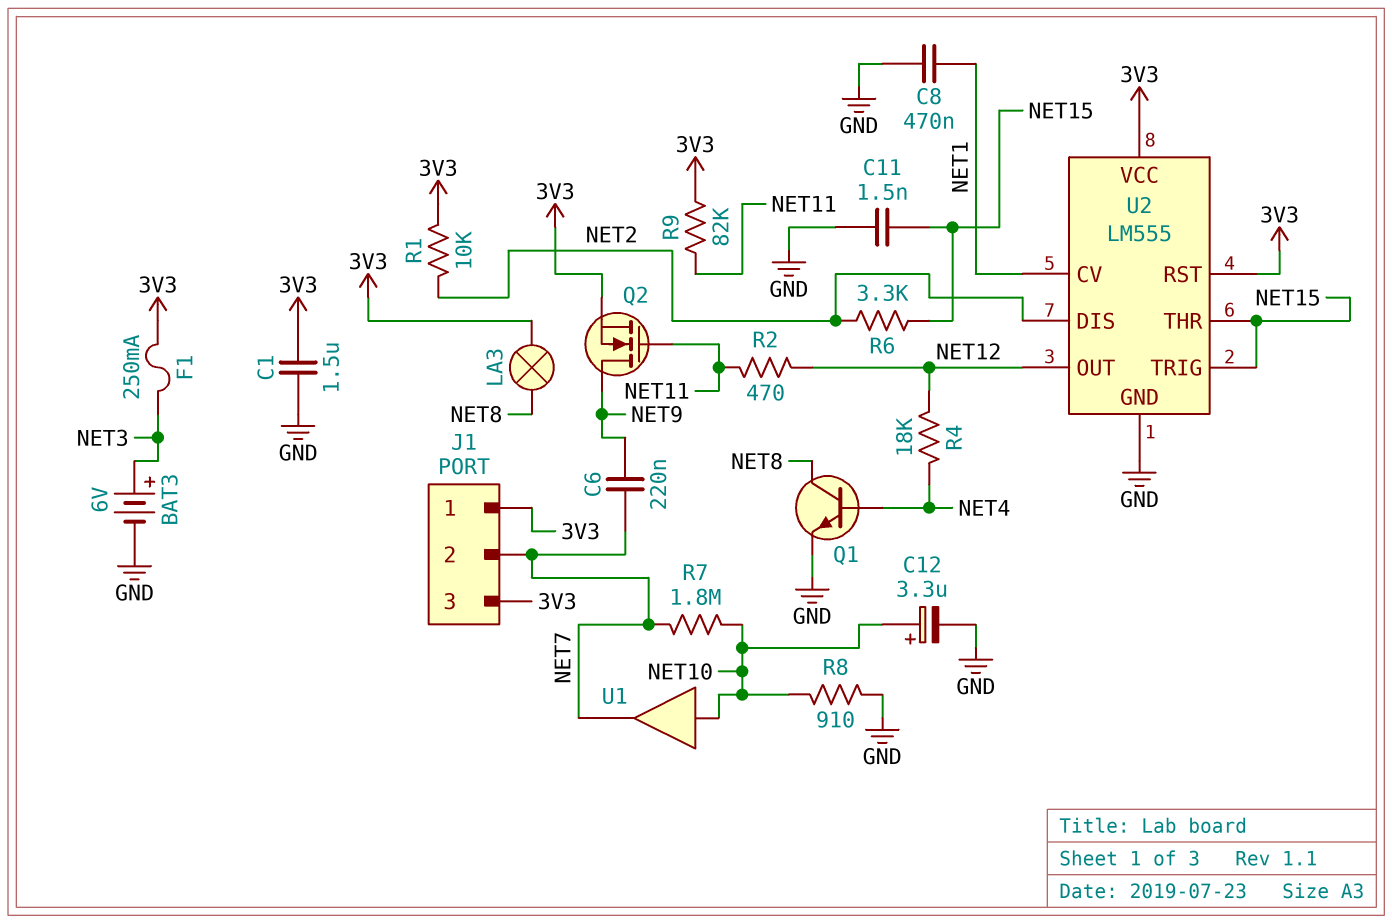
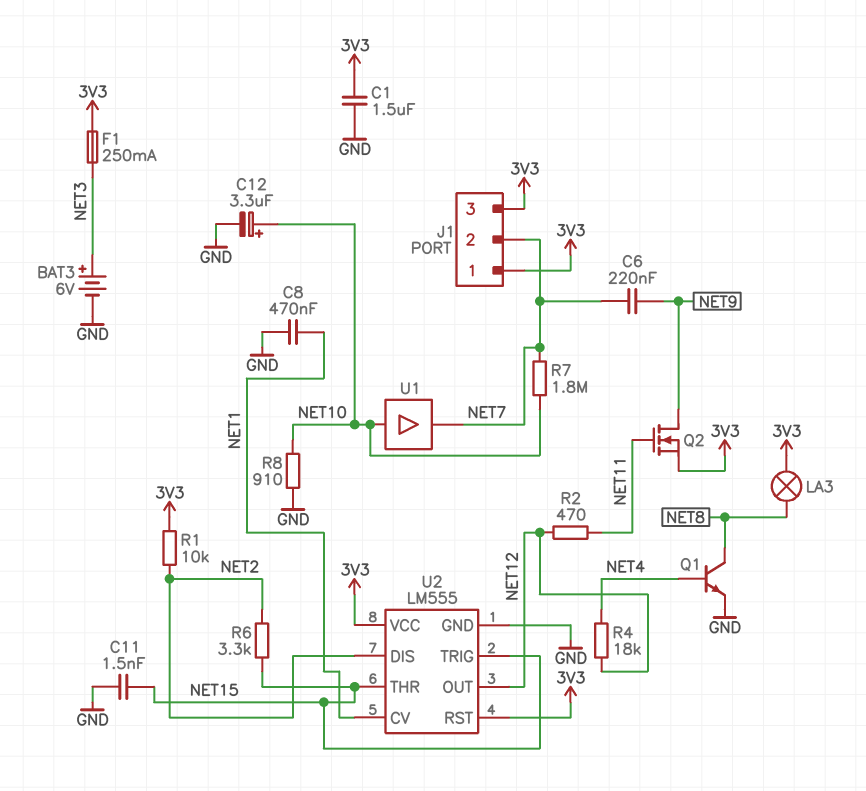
R9: 82k (3V3, NET11) -> none

